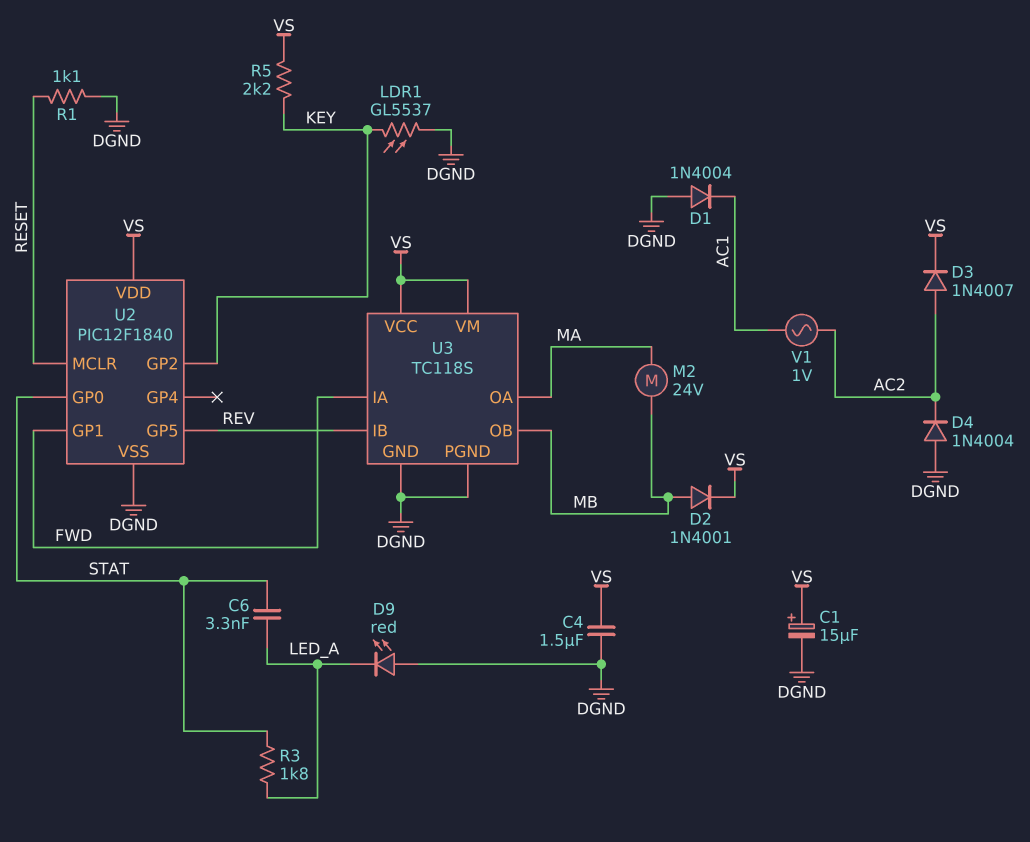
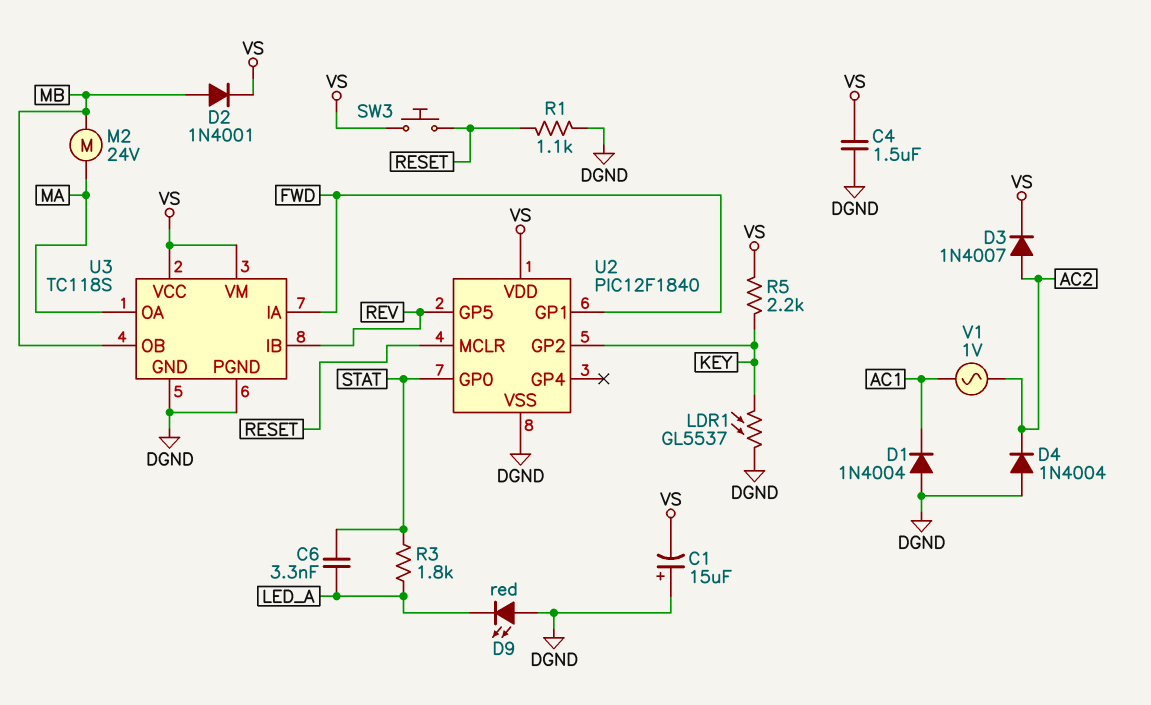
C1: 15uF (plus VS, minus DGND) -> 15uF (plus DGND, minus VS)
SW3: none -> button (RESET, VS)

